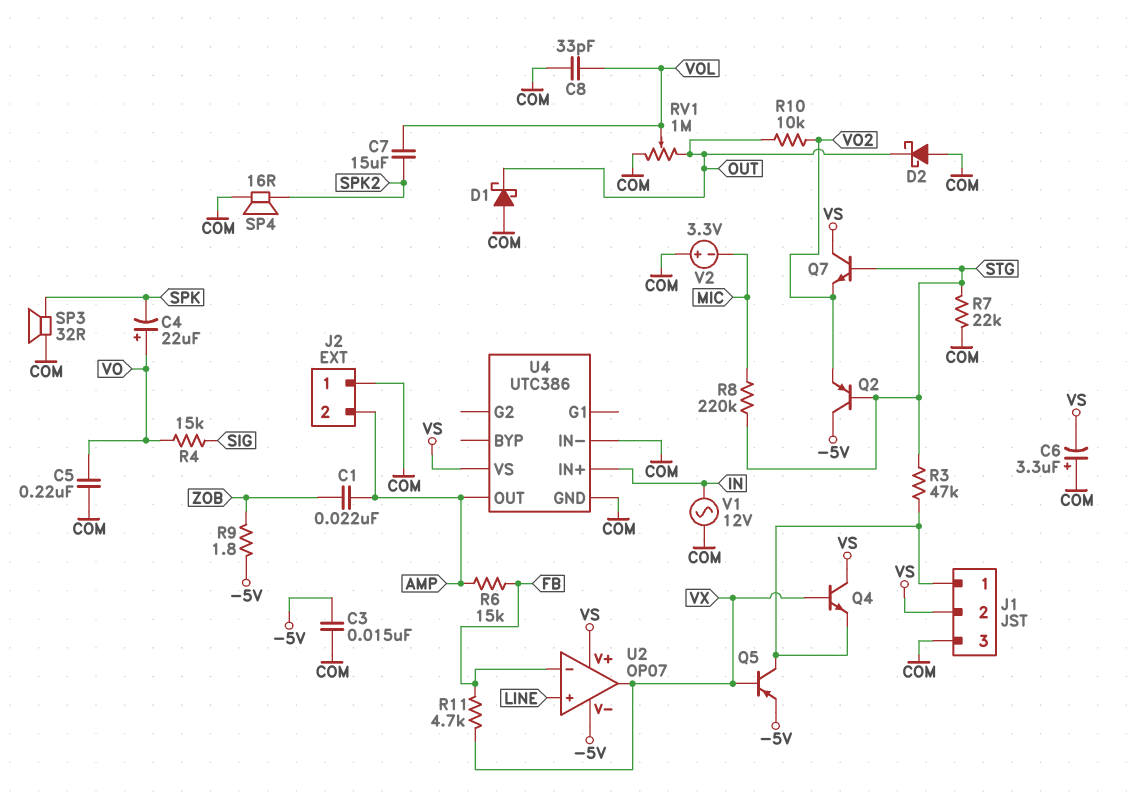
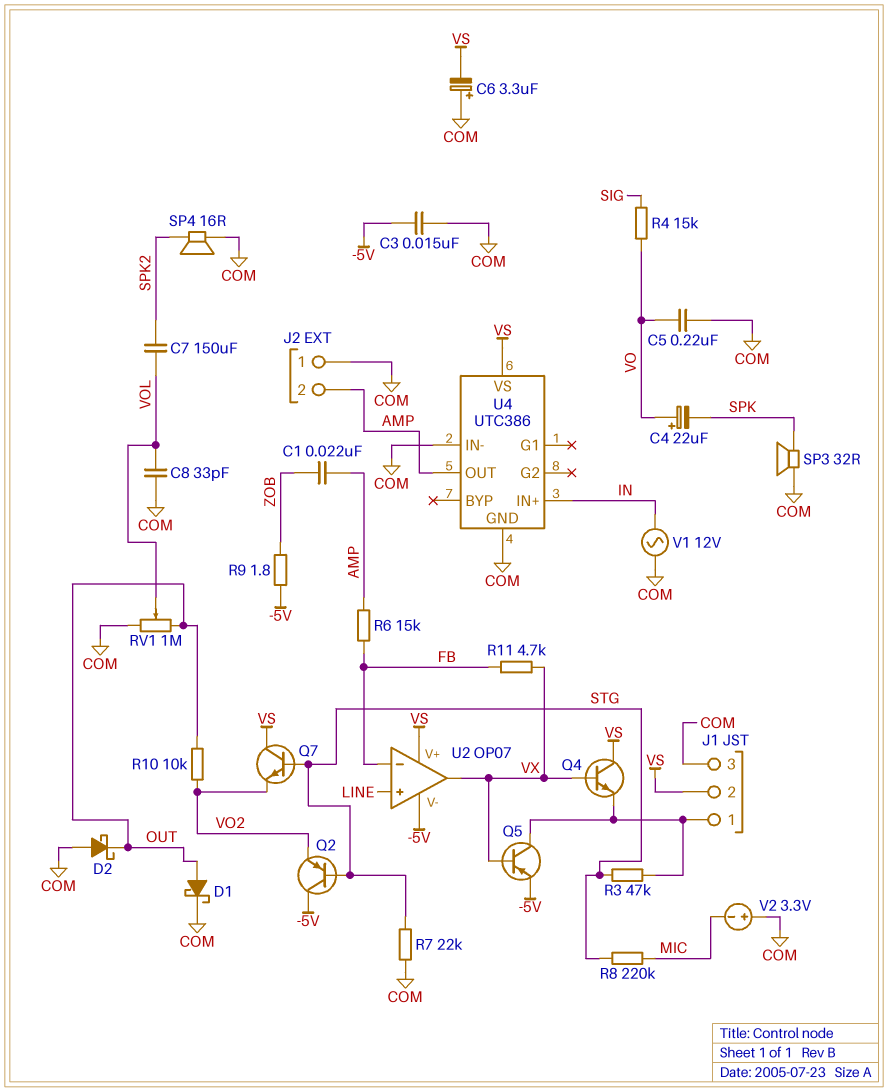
C7: 15uF (SPK2, VOL) -> 150uF (SPK2, VOL)
D1: schottky (A COM, K OUT) -> schottky (A OUT, K COM)

